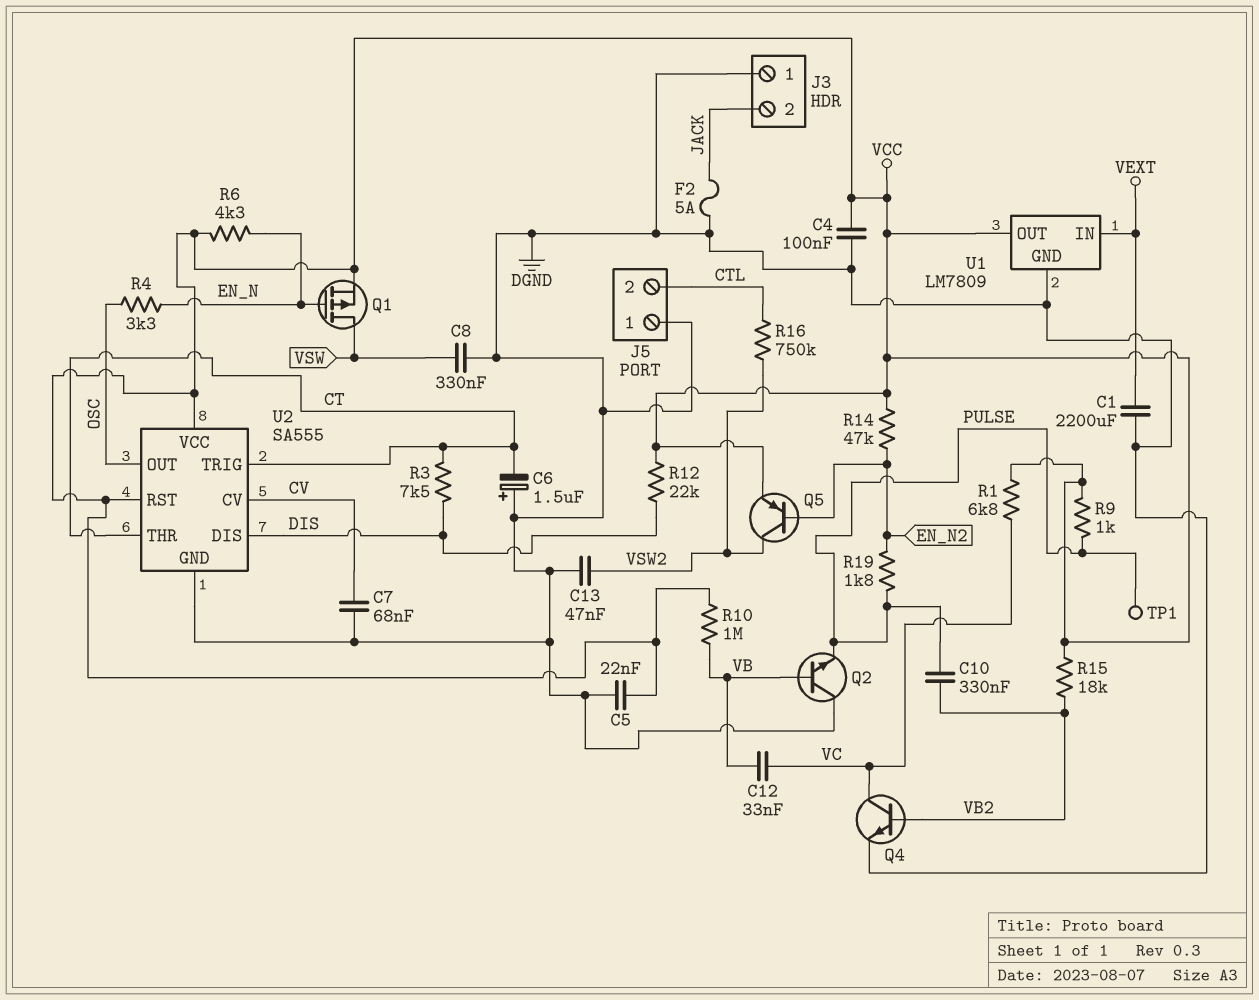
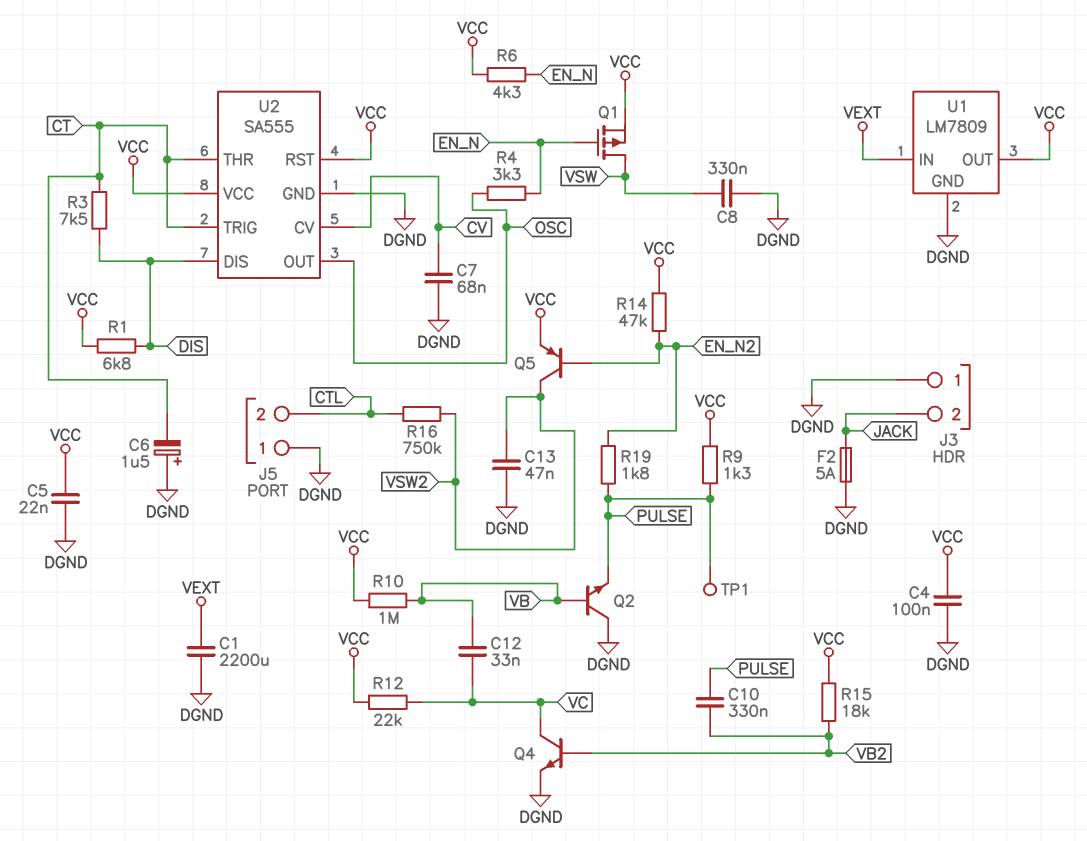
R1: 6.8k (VC, VCC) -> 6.8k (DIS, VCC)
R9: 1k (PULSE, VCC) -> 1.3k (PULSE, VCC)
R12: 22k (DIS, VCC) -> 22k (VC, VCC)

